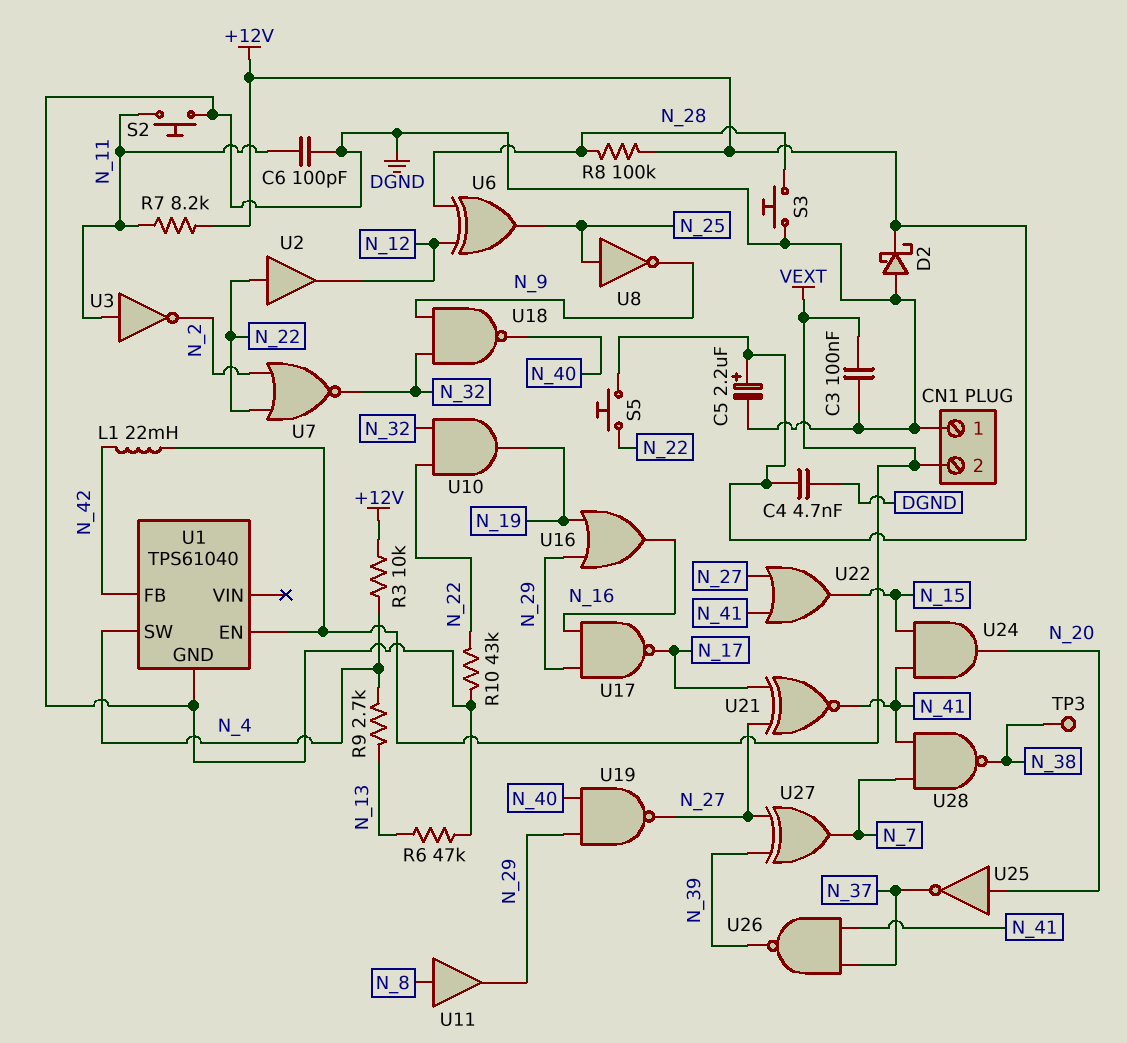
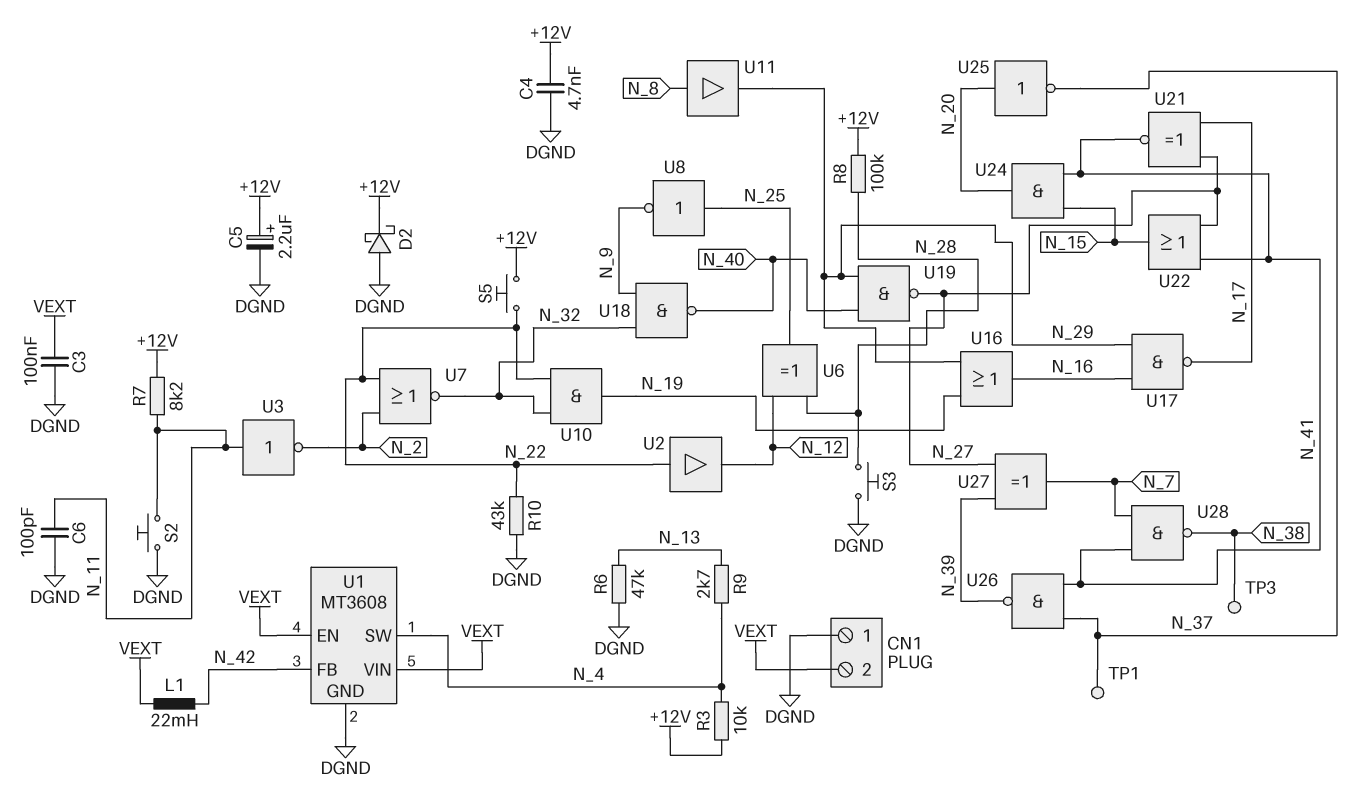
TP1: none -> test point (N_37)
U1: TPS61040 -> MT3608
U1 pin VIN: none -> VEXT

